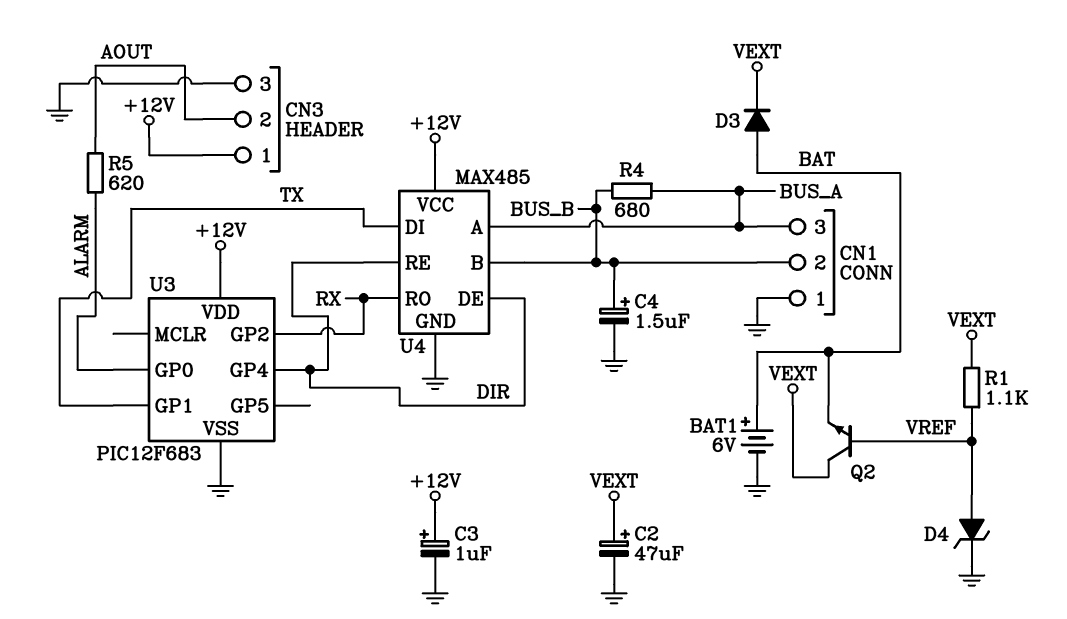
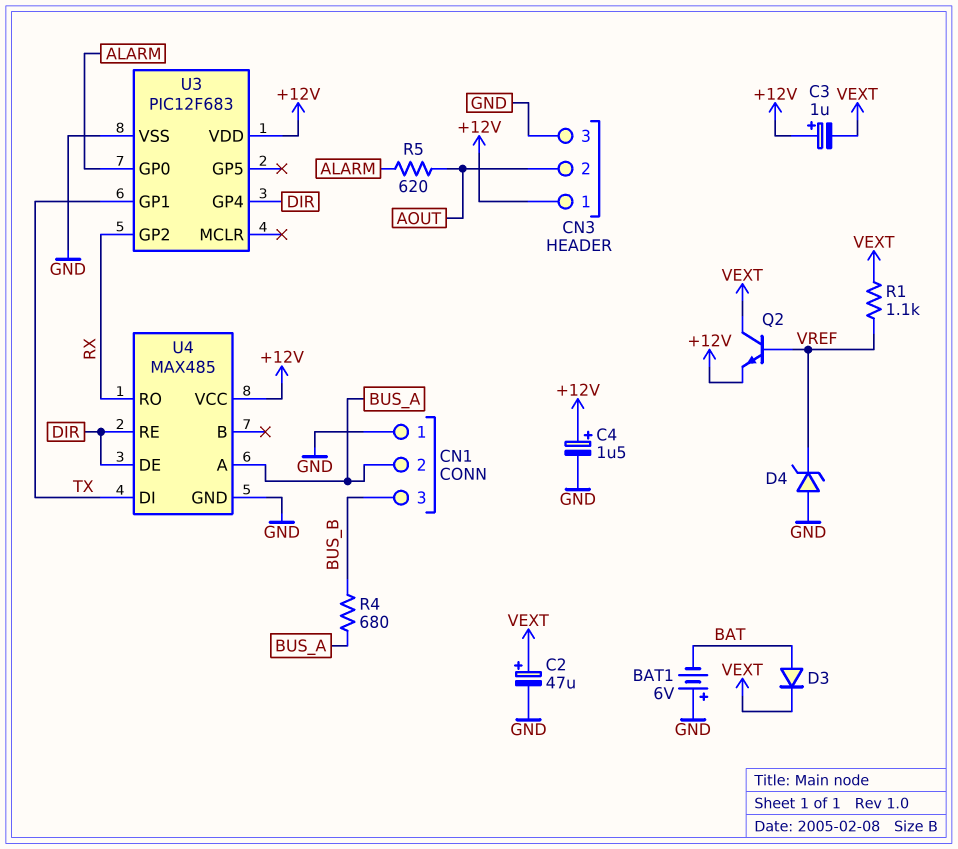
BAT1: 6V (plus BAT, minus GND) -> 6V (plus GND, minus BAT)
C3: 1uF (plus +12V, minus GND) -> 1uF (plus +12V, minus VEXT)
C4: 1.5uF (plus BUS_B, minus GND) -> 1.5uF (plus +12V, minus GND)
CN1 pin 2: BUS_B -> BUS_A
CN1 pin 3: BUS_A -> BUS_B
D4: zener (A VREF, K GND) -> zener (A GND, K VREF)
Q2: NPN (B VREF, C VEXT, E BAT) -> NPN (B VREF, C VEXT, E +12V)
U4 pin B: BUS_B -> none

